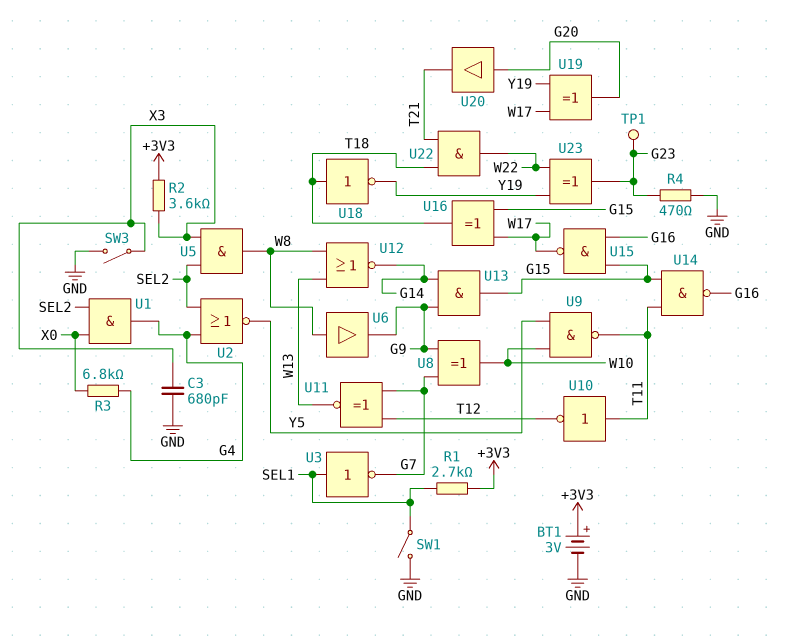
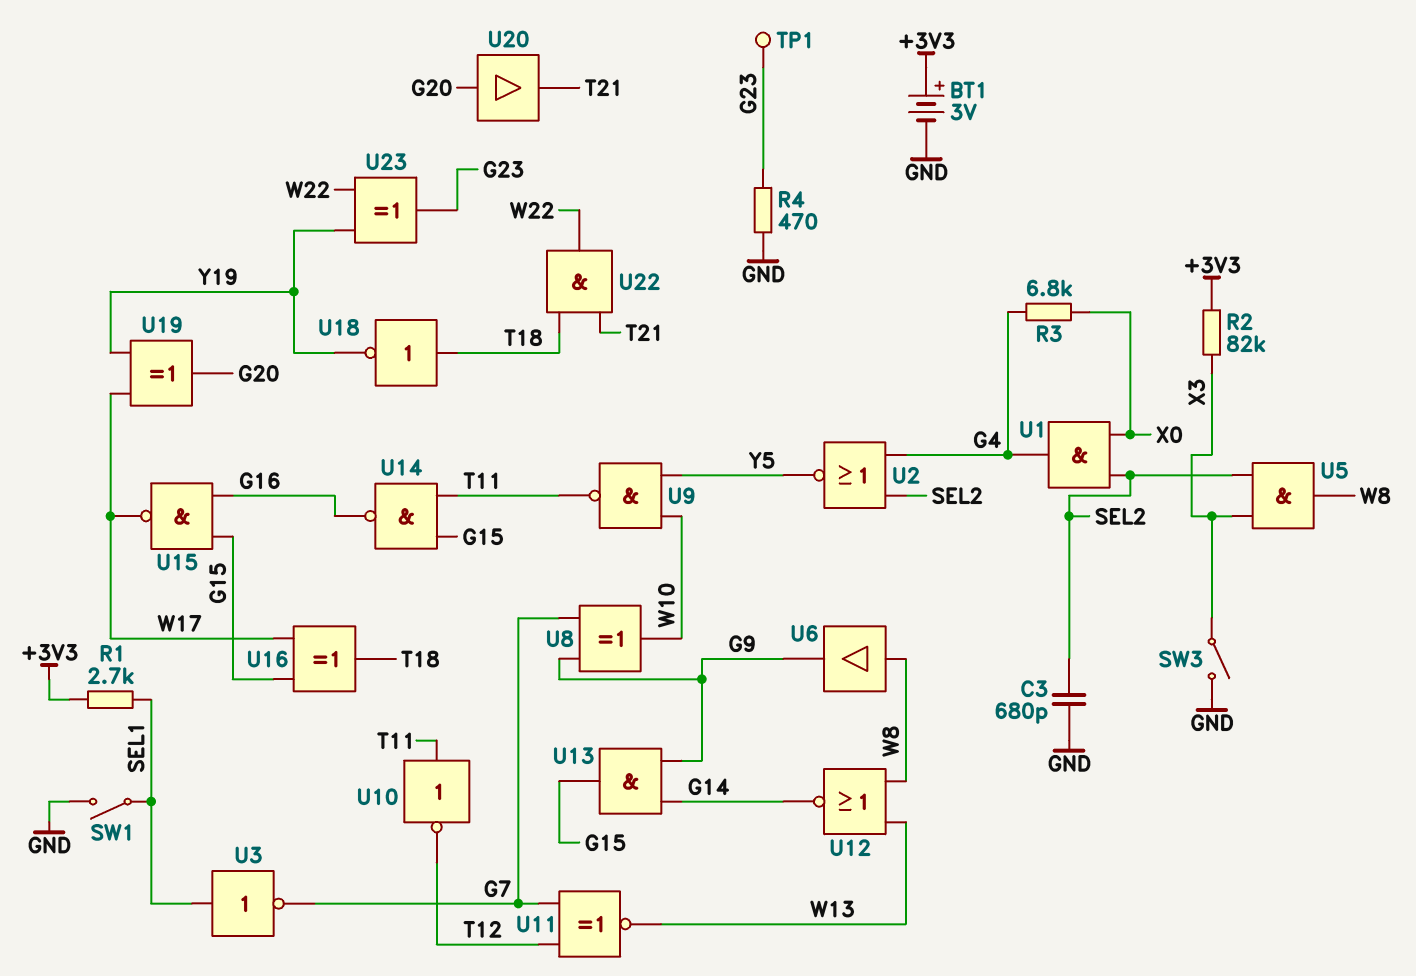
C3: 680pF (GND, X3) -> 680pF (GND, SEL2)
R2: 3.6k (+3V3, X3) -> 82k (+3V3, X3)

